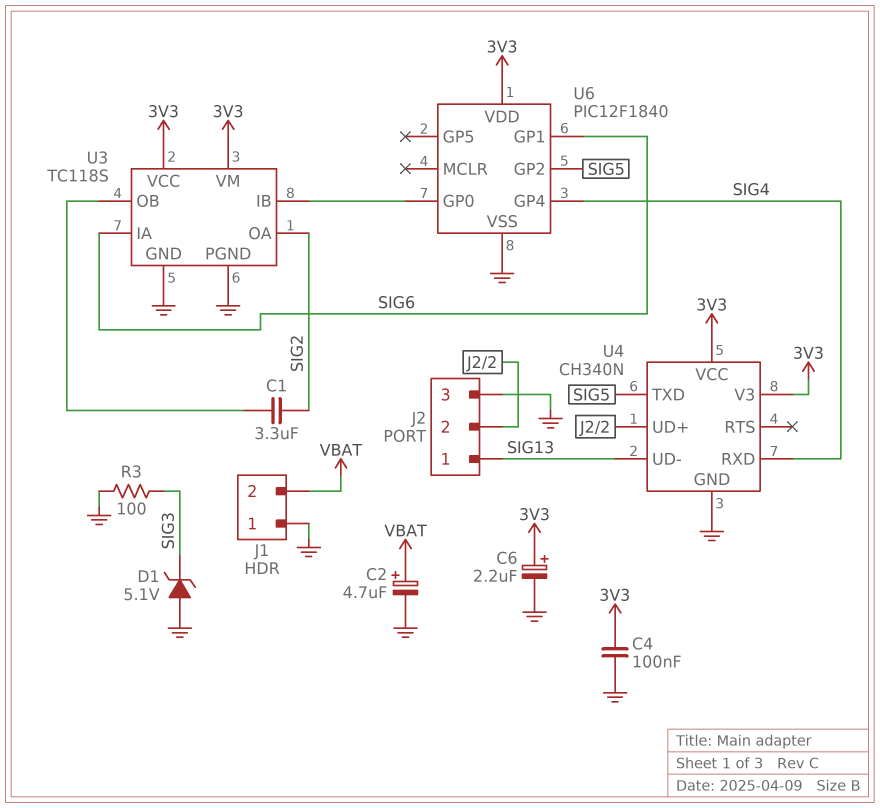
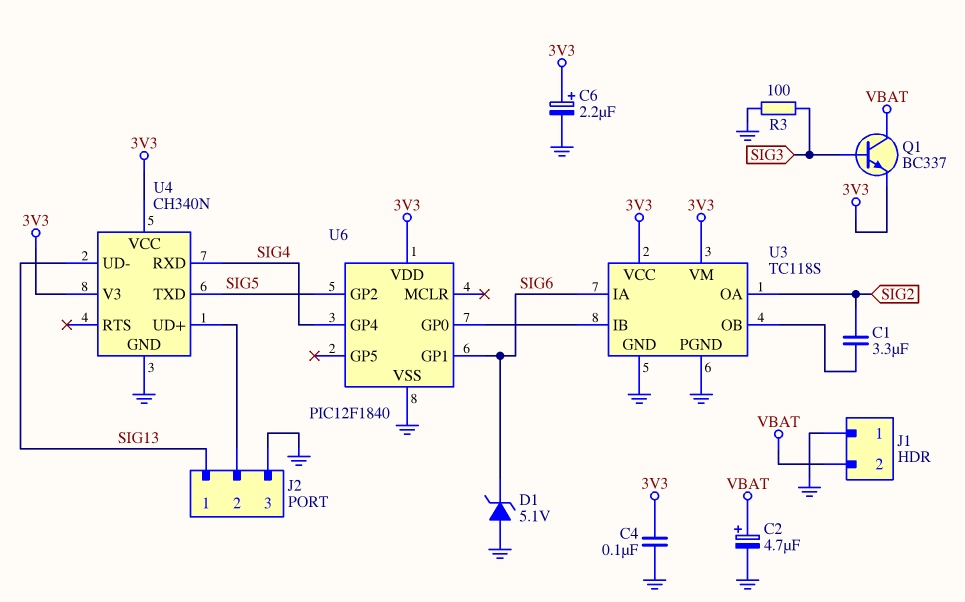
D1: zener 5.1V (A GND, K SIG3) -> zener 5.1V (A GND, K SIG6)
Q1: none -> NPN BC337 (B SIG3, C VBAT, E 3V3)

